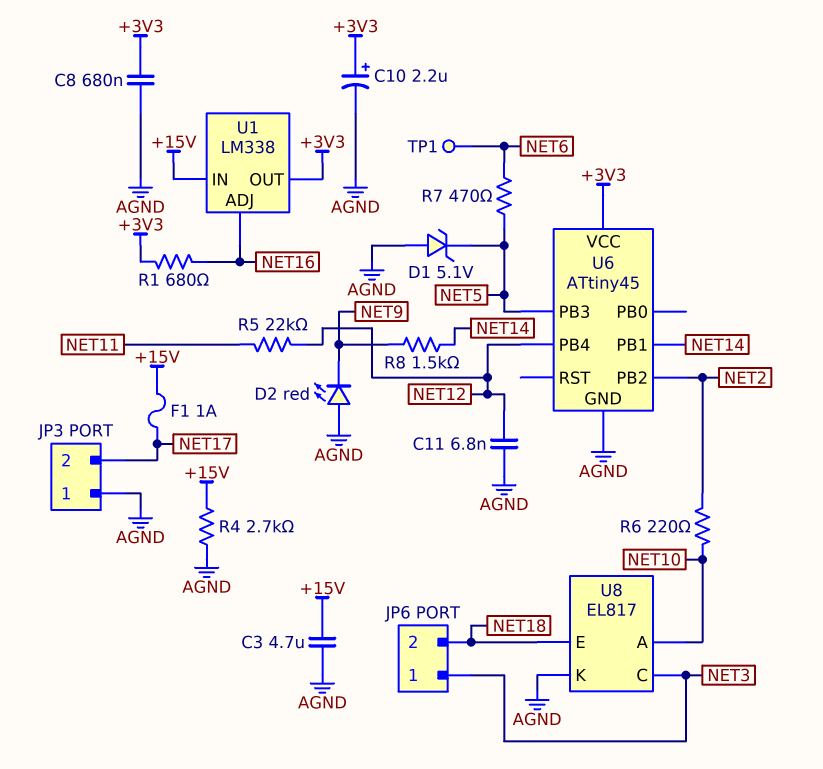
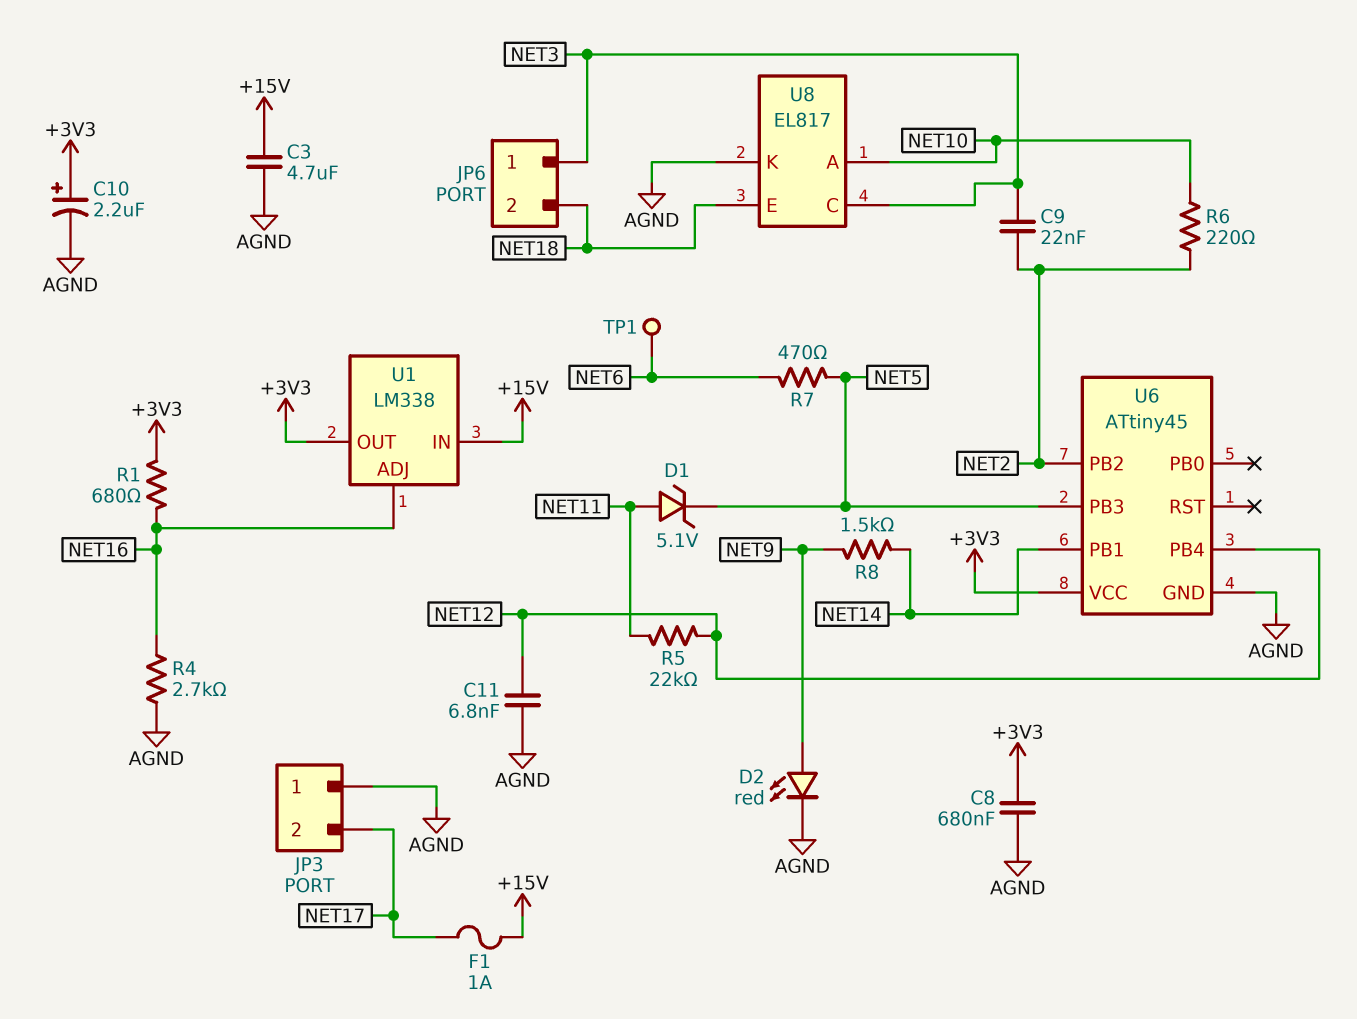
C9: none -> 22nF (NET2, NET3)
D1: zener 5.1V (A AGND, K NET5) -> zener 5.1V (A NET11, K NET5)
D2: LED red (A AGND, K NET9) -> LED red (A NET9, K AGND)
R4: 2.7k (+15V, AGND) -> 2.7k (AGND, NET16)

